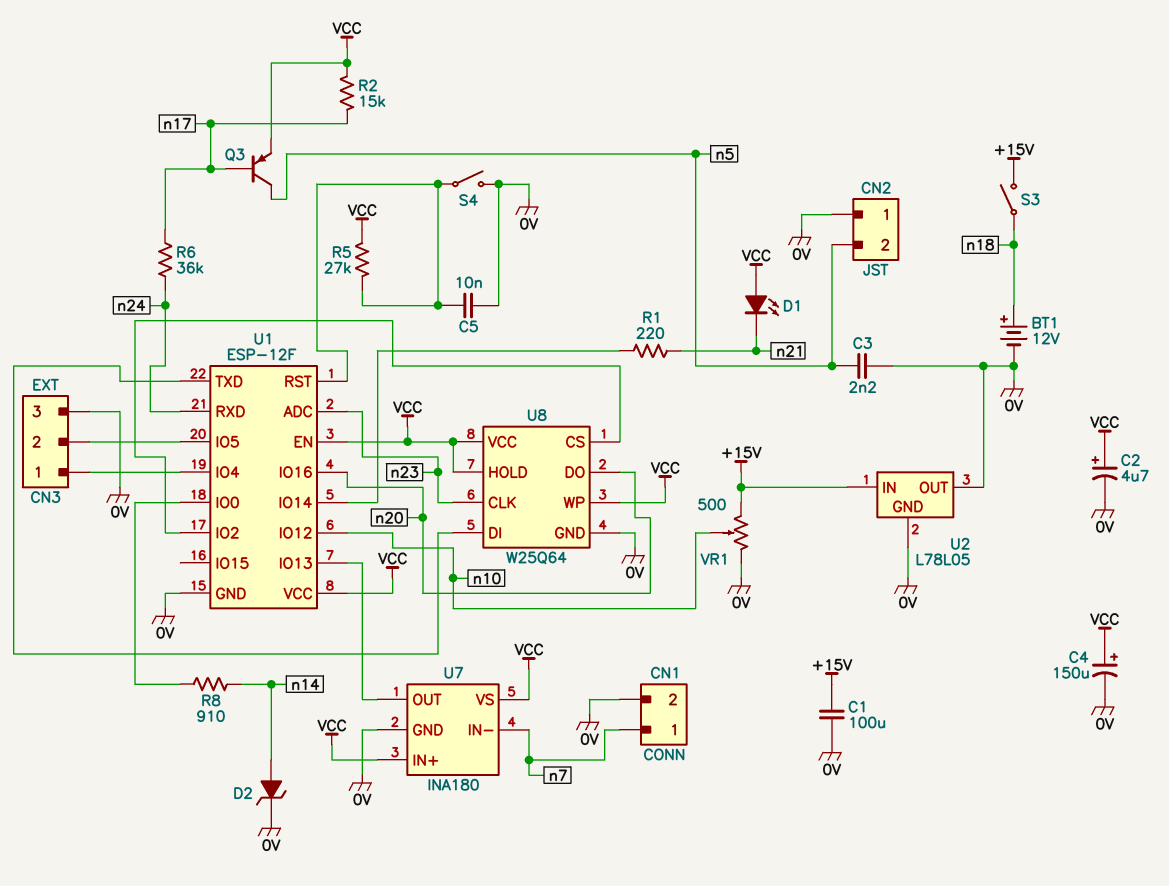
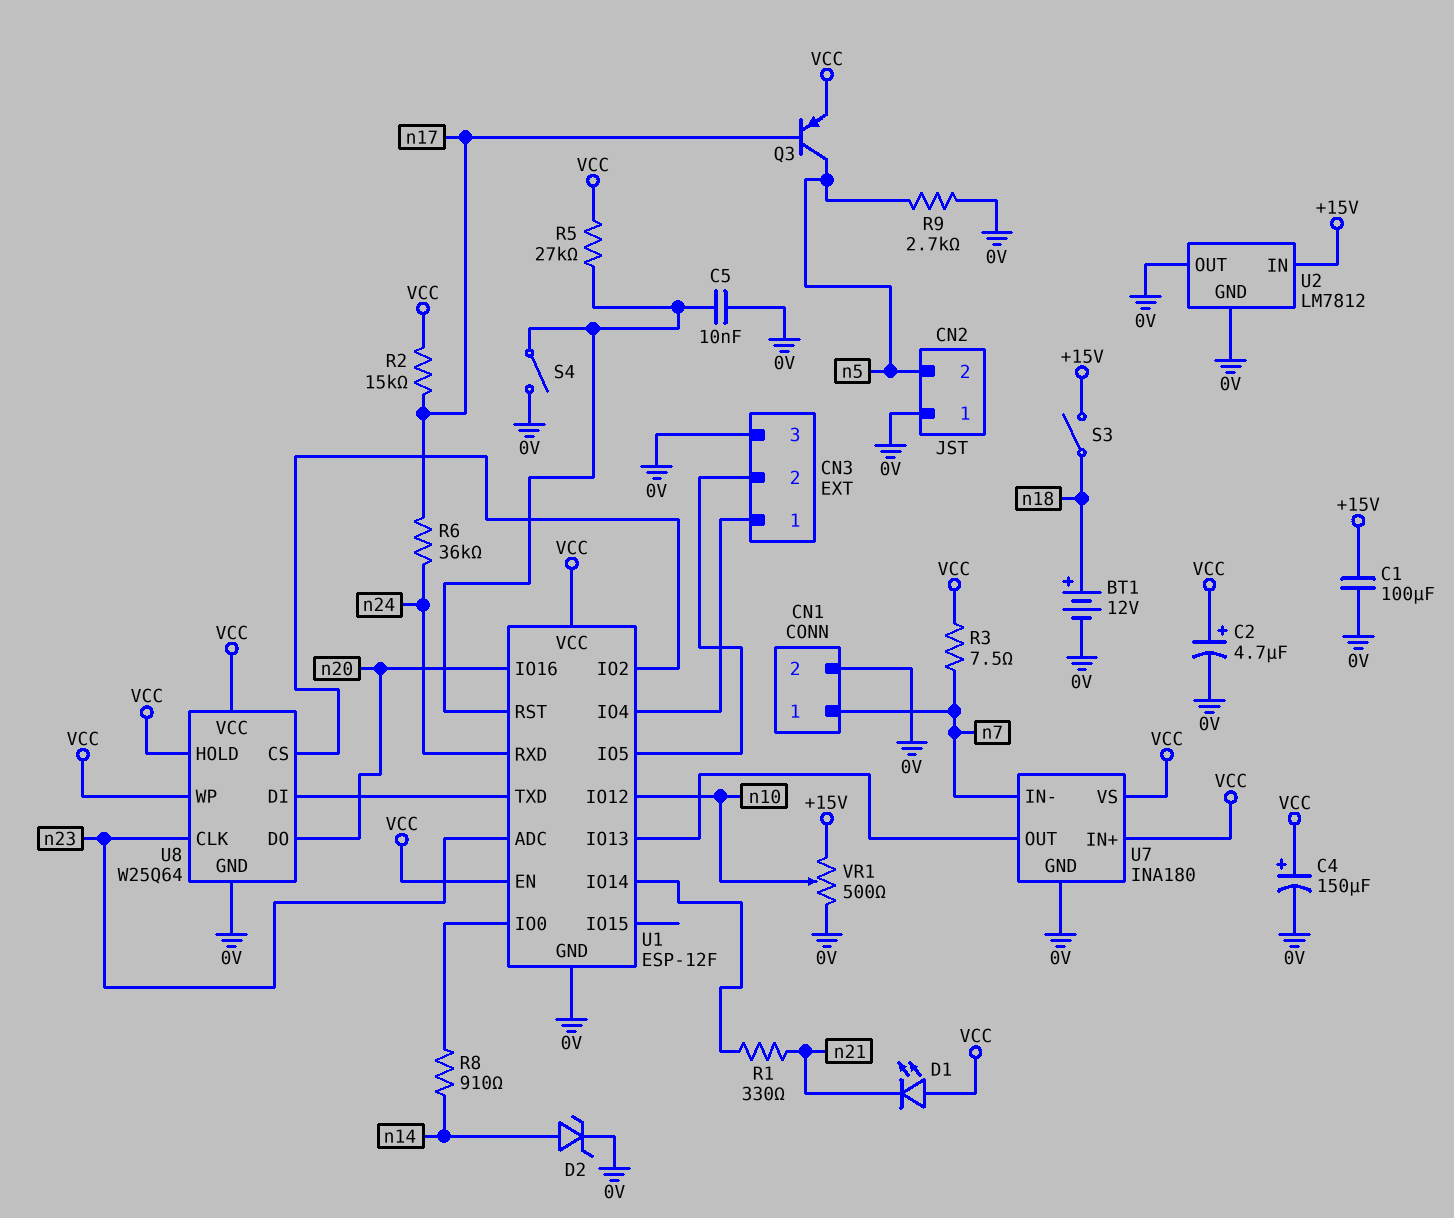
C3: 2.2nF (0V, n5) -> none
R1: 220 (U1/IO14, n21) -> 330 (U1/IO14, n21)
R3: none -> 7.5 (VCC, n7)
R9: none -> 2.7k (0V, n5)
U2: L78L05 -> LM7812

